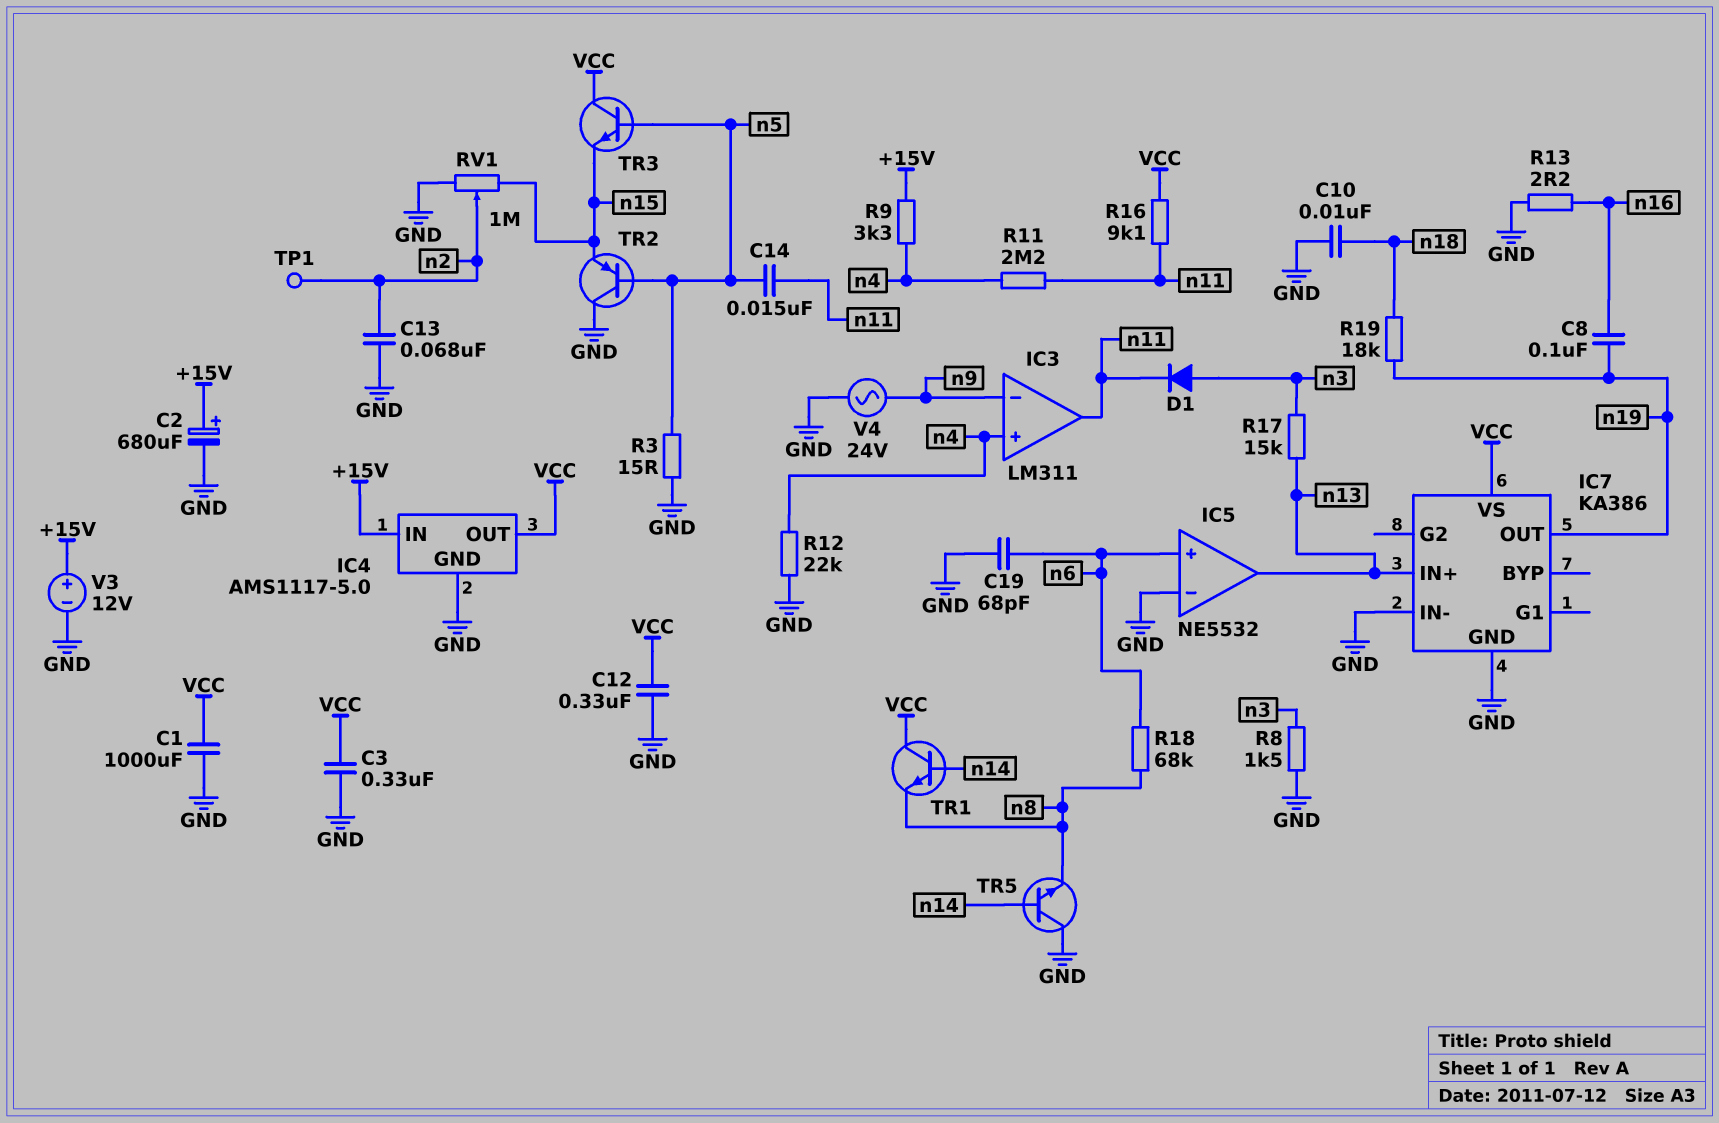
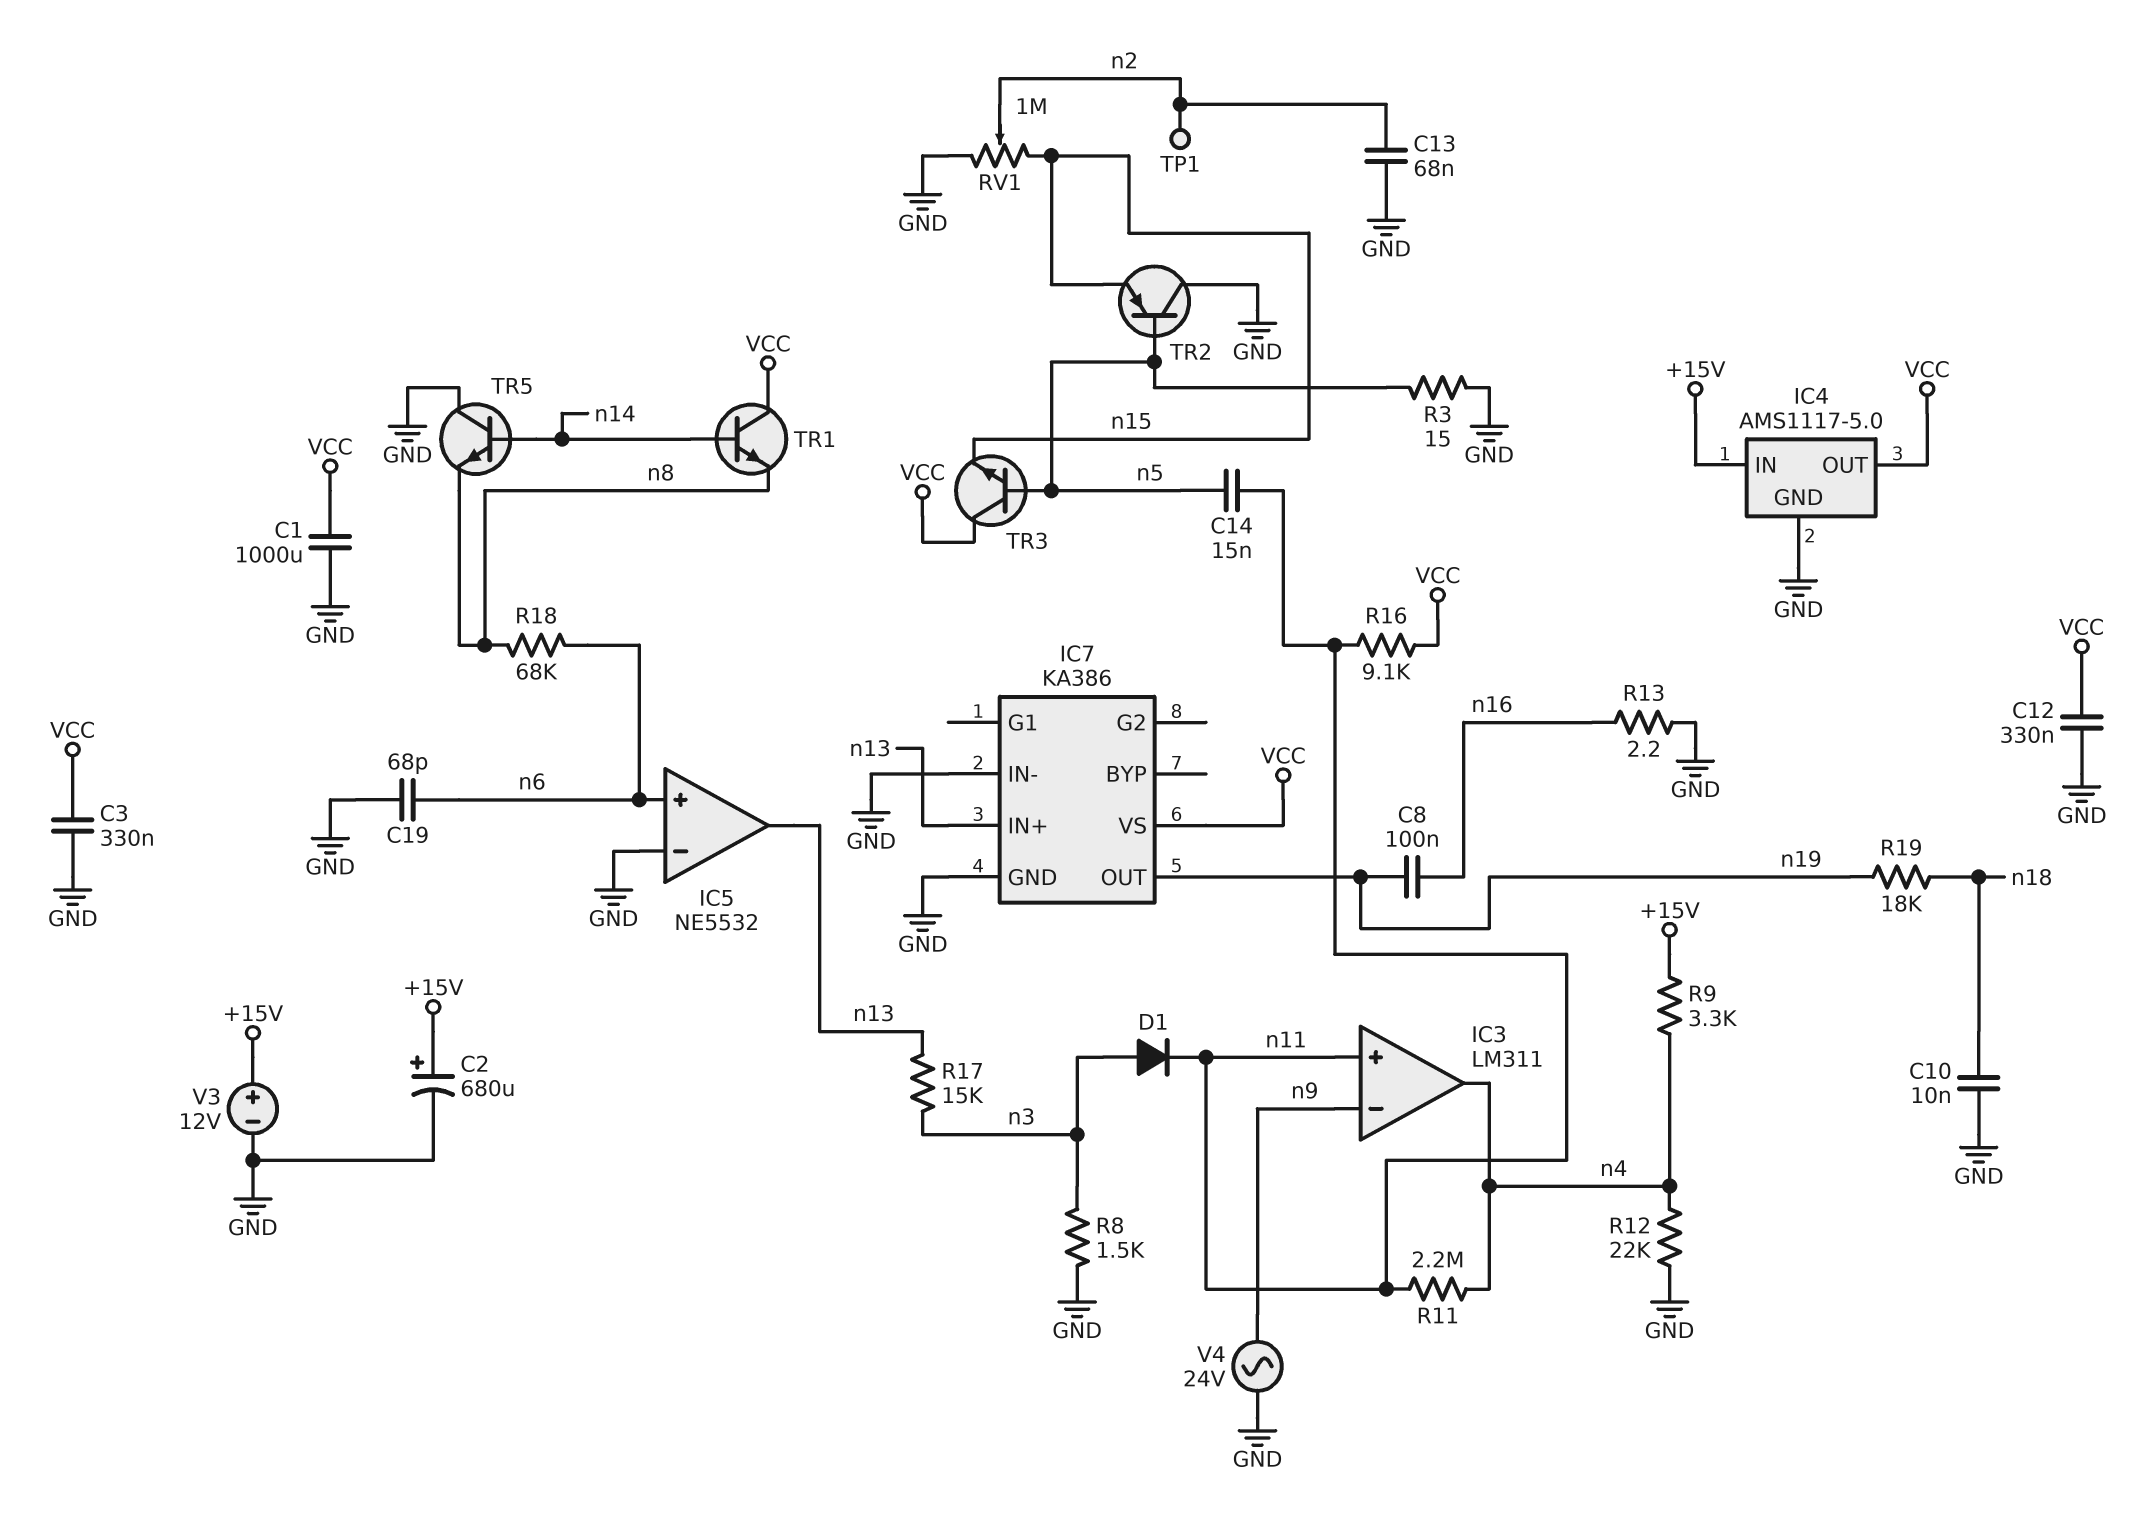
IC3 pin in+: n4 -> n11
IC3 pin out: n11 -> n4

